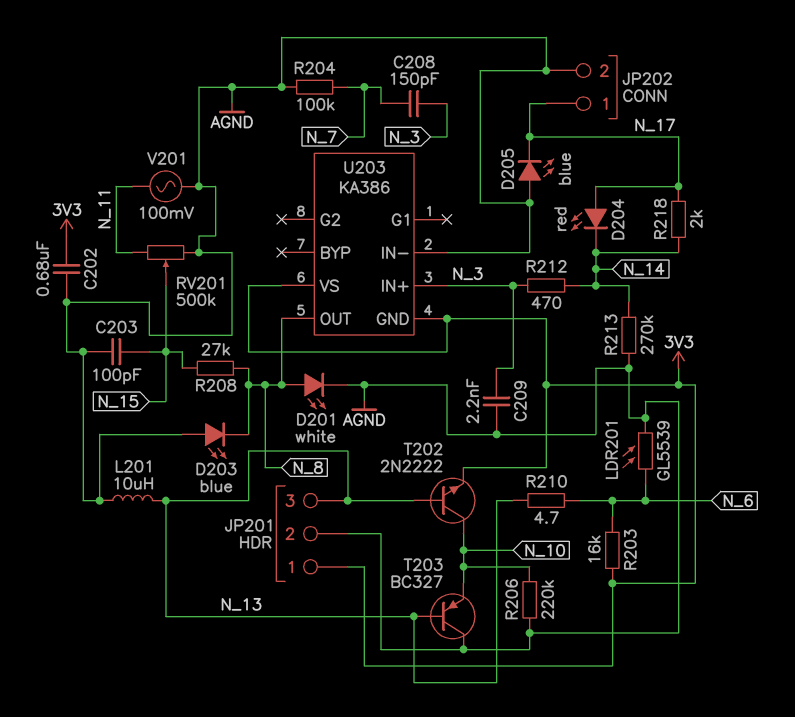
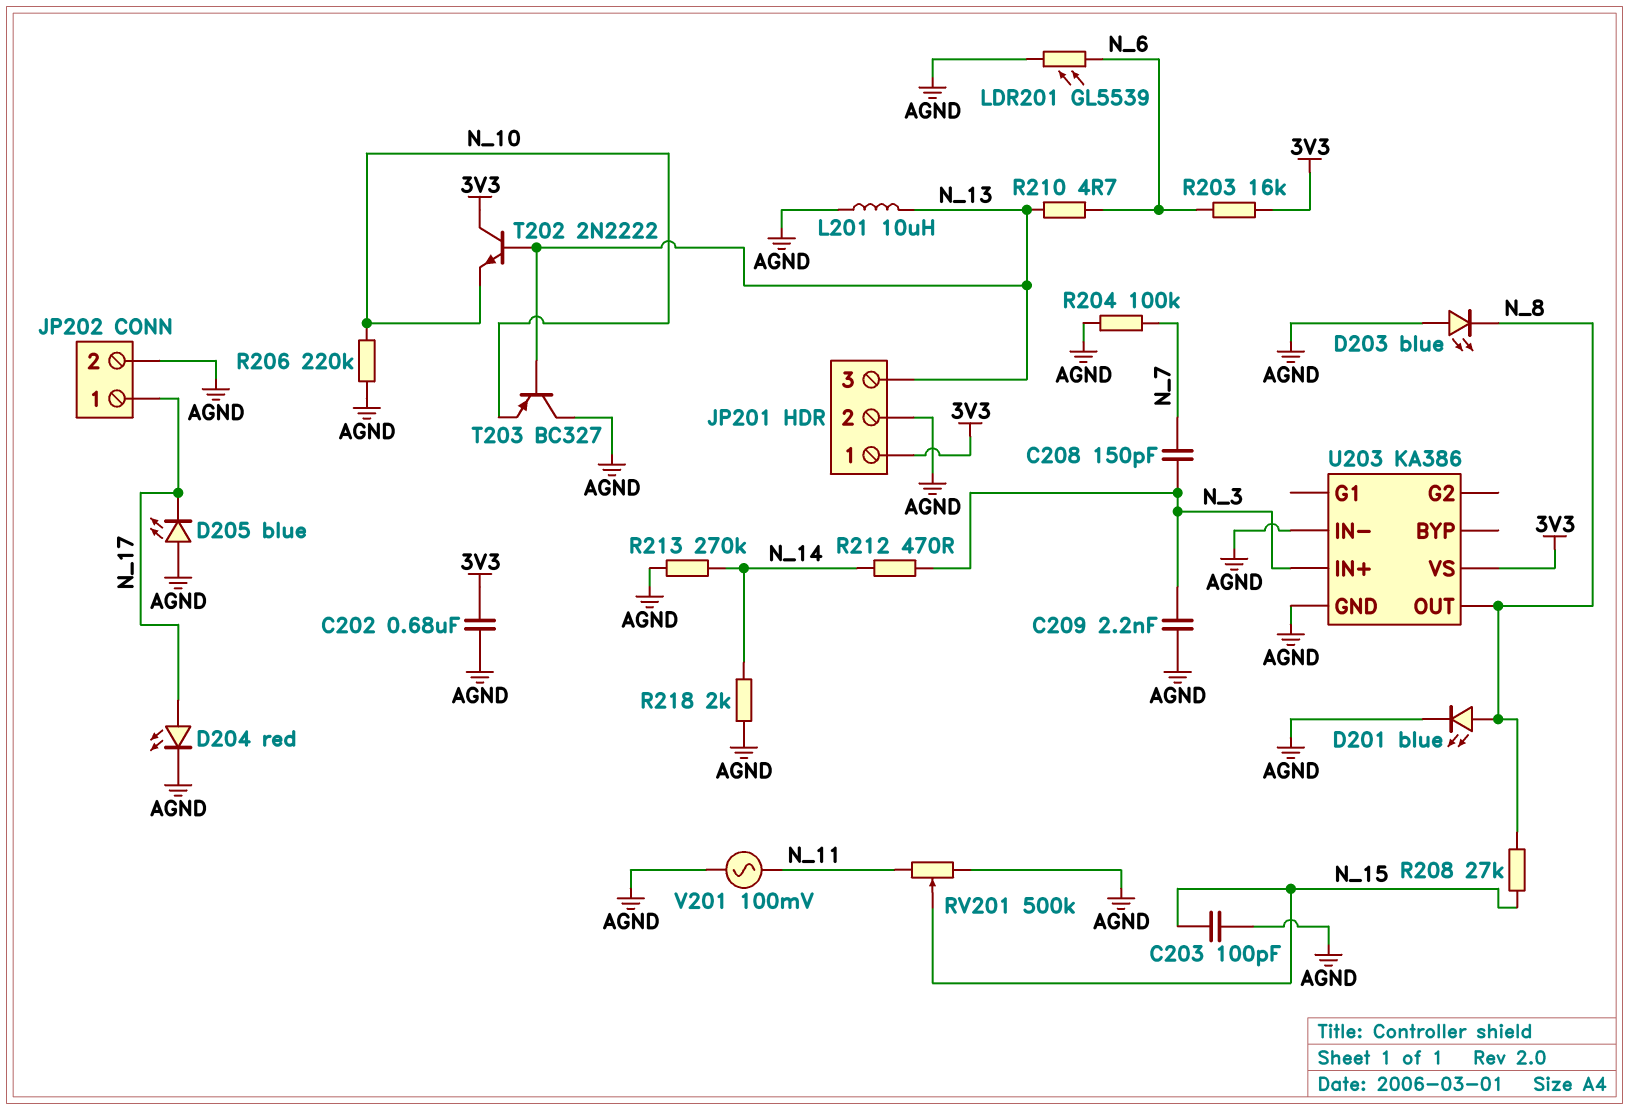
D201: LED white (A N_8, K AGND) -> LED blue (A N_8, K AGND)
D204: LED red (A N_17, K N_14) -> LED red (A N_17, K AGND)
R218: 2k (N_14, N_17) -> 2k (AGND, N_14)
T202: NPN 2N2222 (B N_13, C N_10, E 3V3) -> NPN 2N2222 (B N_13, C 3V3, E N_10)
U203 pin GND: 3V3 -> AGND

